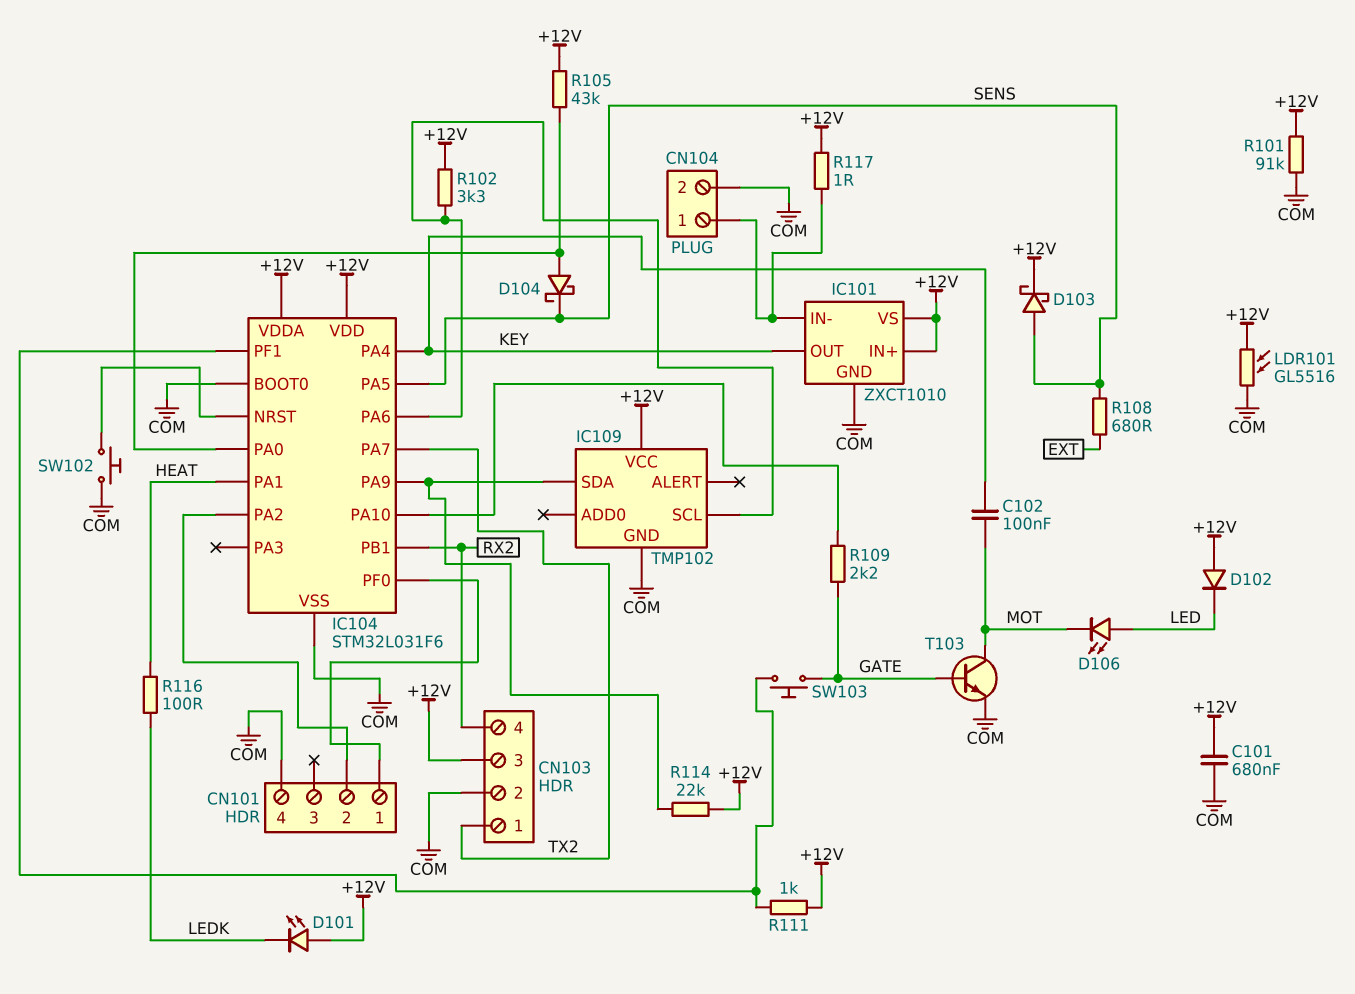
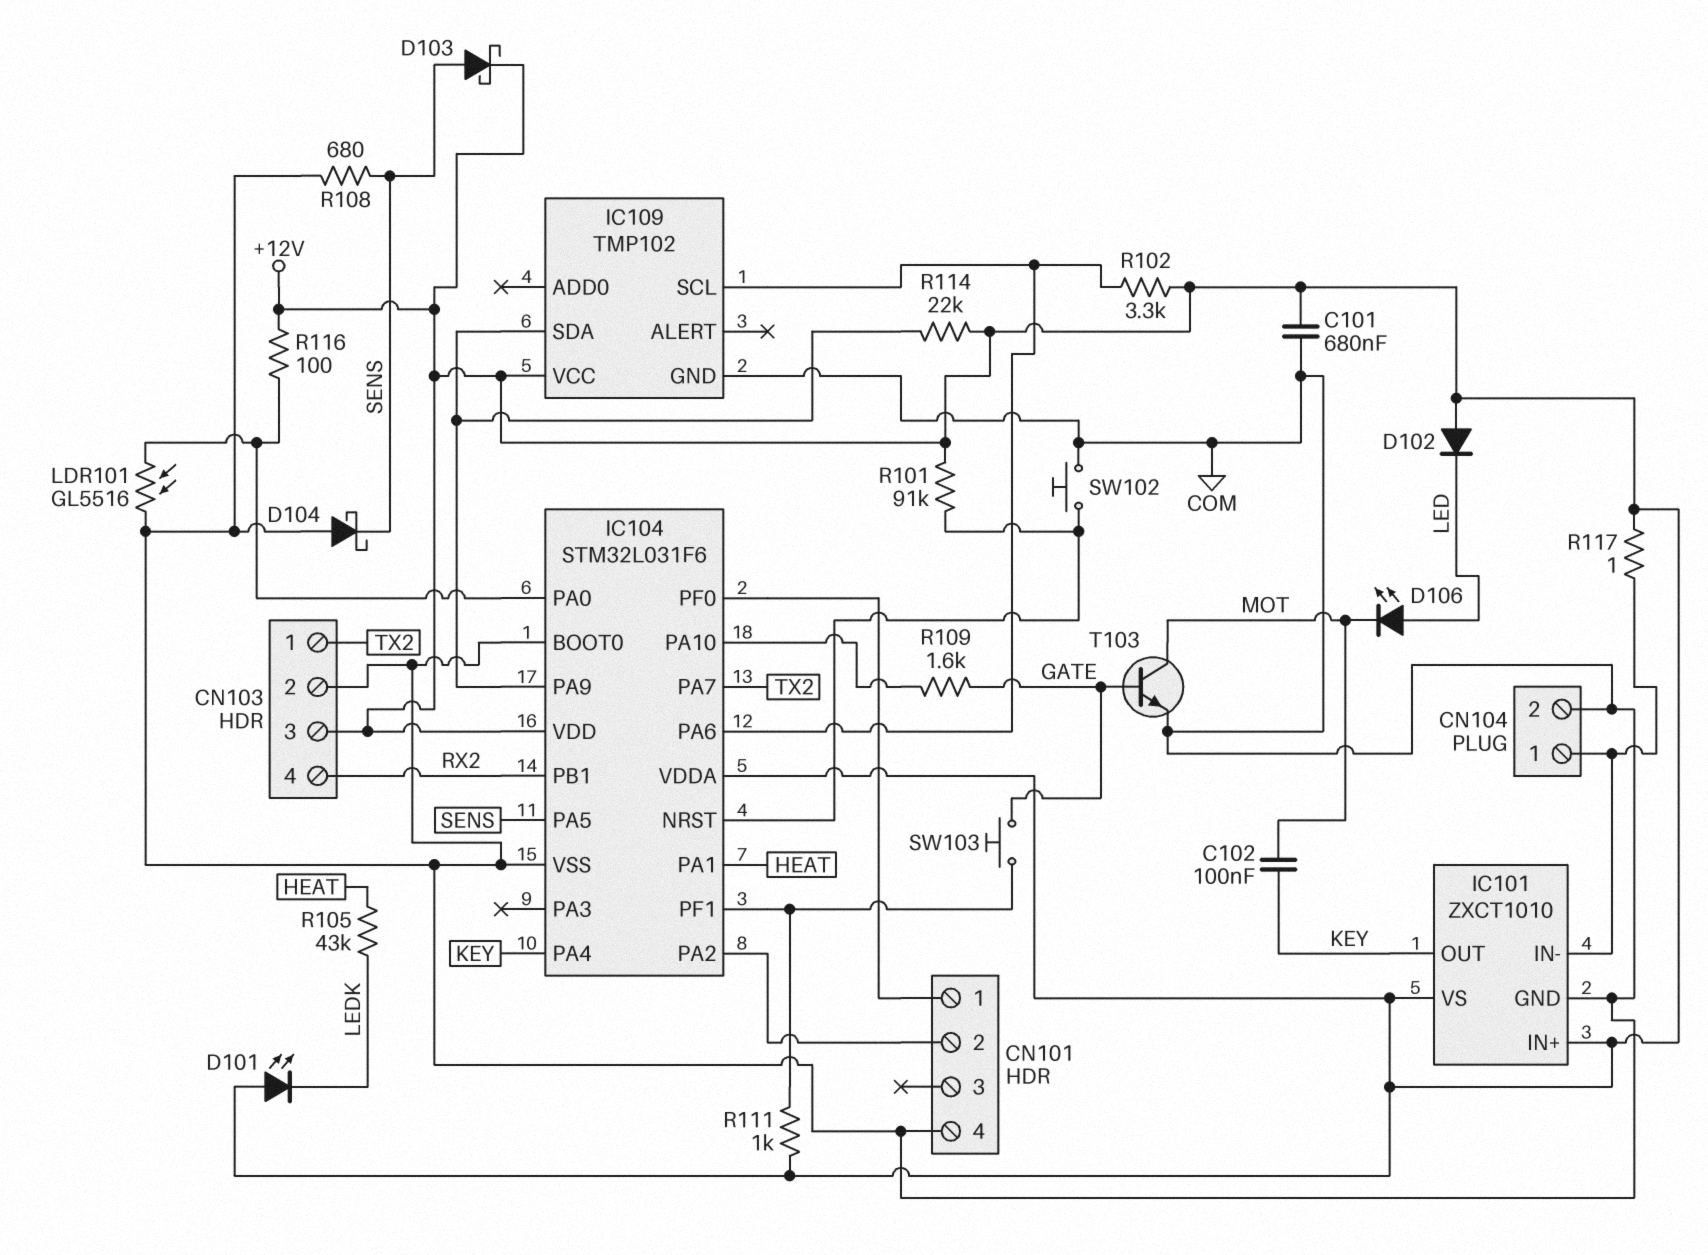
D104: schottky (A IC104/PA0, K SENS) -> schottky (A COM, K SENS)
LDR101: GL5516 (+12V, COM) -> GL5516 (COM, IC104/PA0)
R101: 91k (+12V, COM) -> 91k (+12V, IC104/NRST)
R105: 43k (+12V, IC104/PA0) -> 43k (HEAT, LEDK)
R108: 680 (EXT, SENS) -> 680 (COM, SENS)
R109: 2.2k (GATE, IC104/PA10) -> 1.6k (GATE, IC104/PA10)
R116: 100 (HEAT, LEDK) -> 100 (+12V, IC104/PA0)

